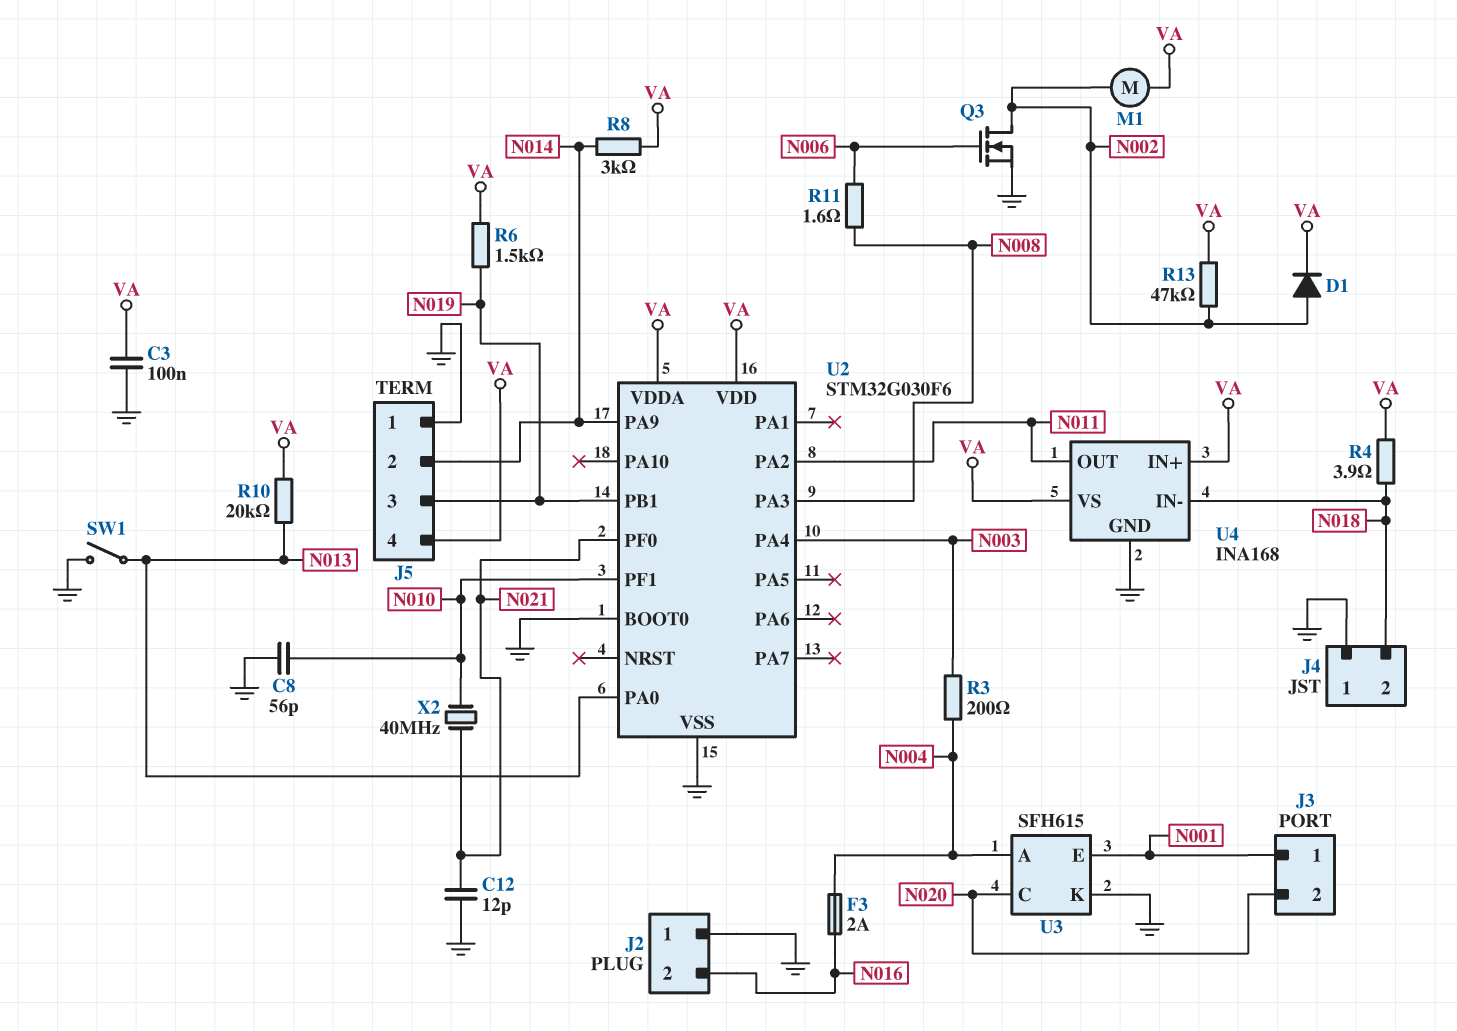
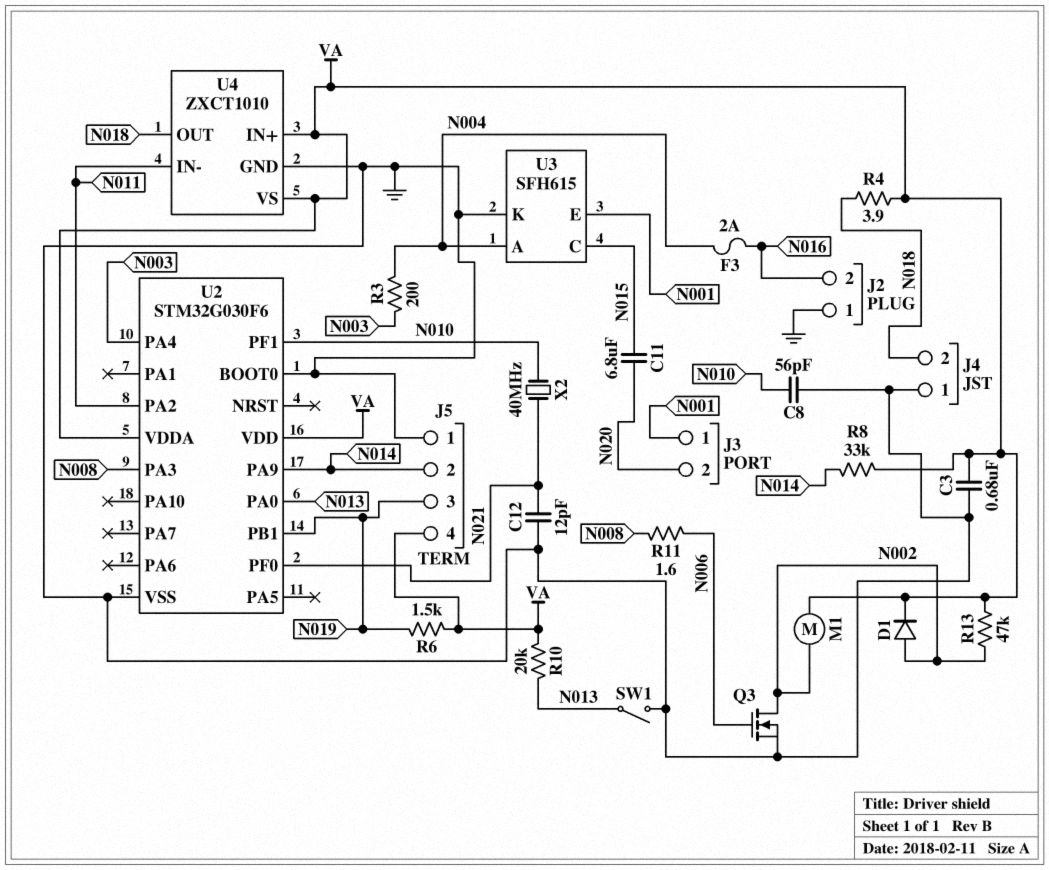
C3: 100nF (GND, VA) -> 680nF (GND, VA)
C11: none -> 6.8uF (N015, N020)
R8: 3k (N014, VA) -> 33k (N014, VA)
U3 pin C: N020 -> N015
U4: INA168 -> ZXCT1010
U4 pin IN-: N018 -> N011
U4 pin OUT: N011 -> N018

